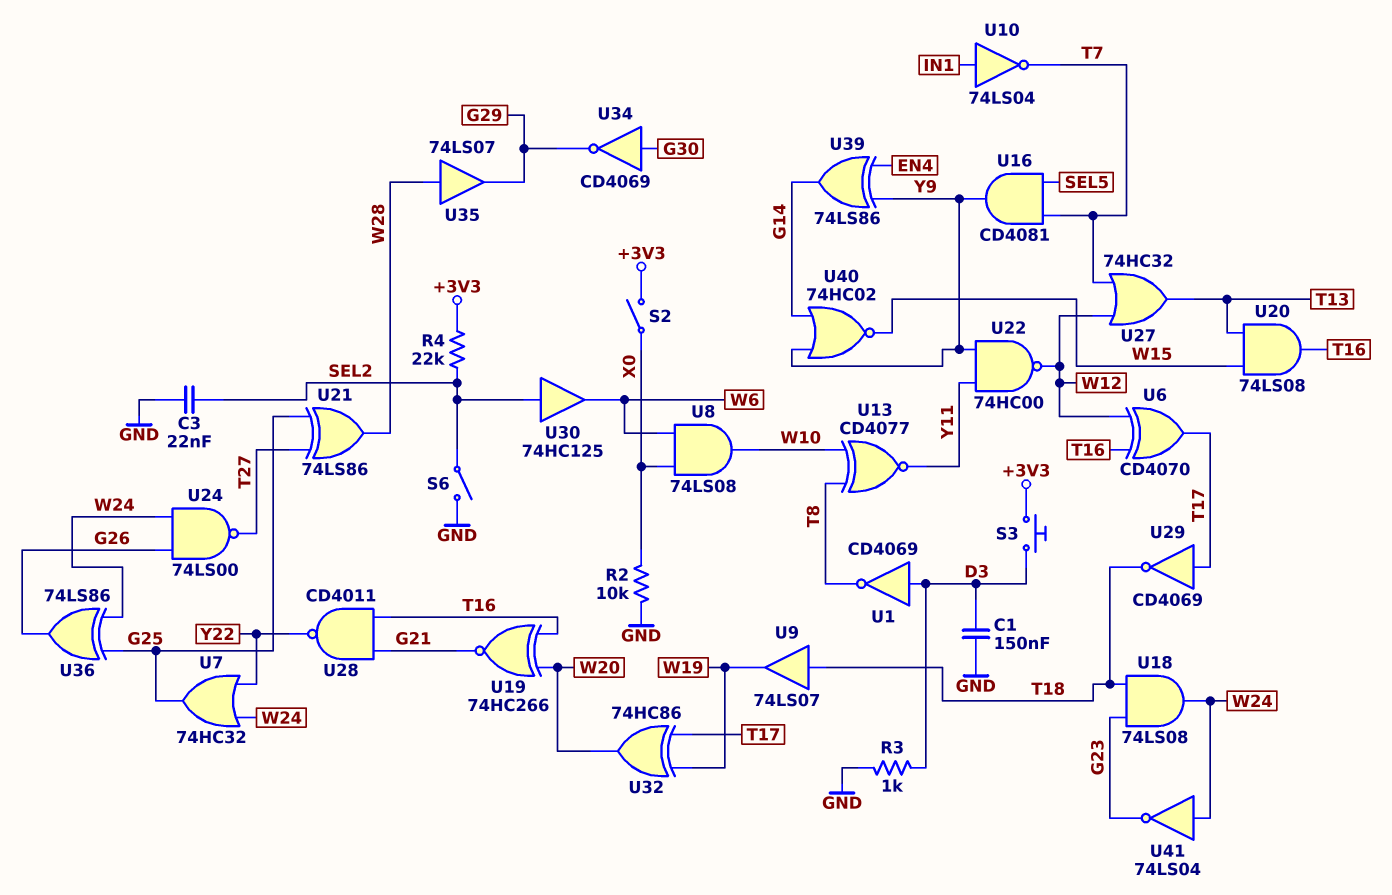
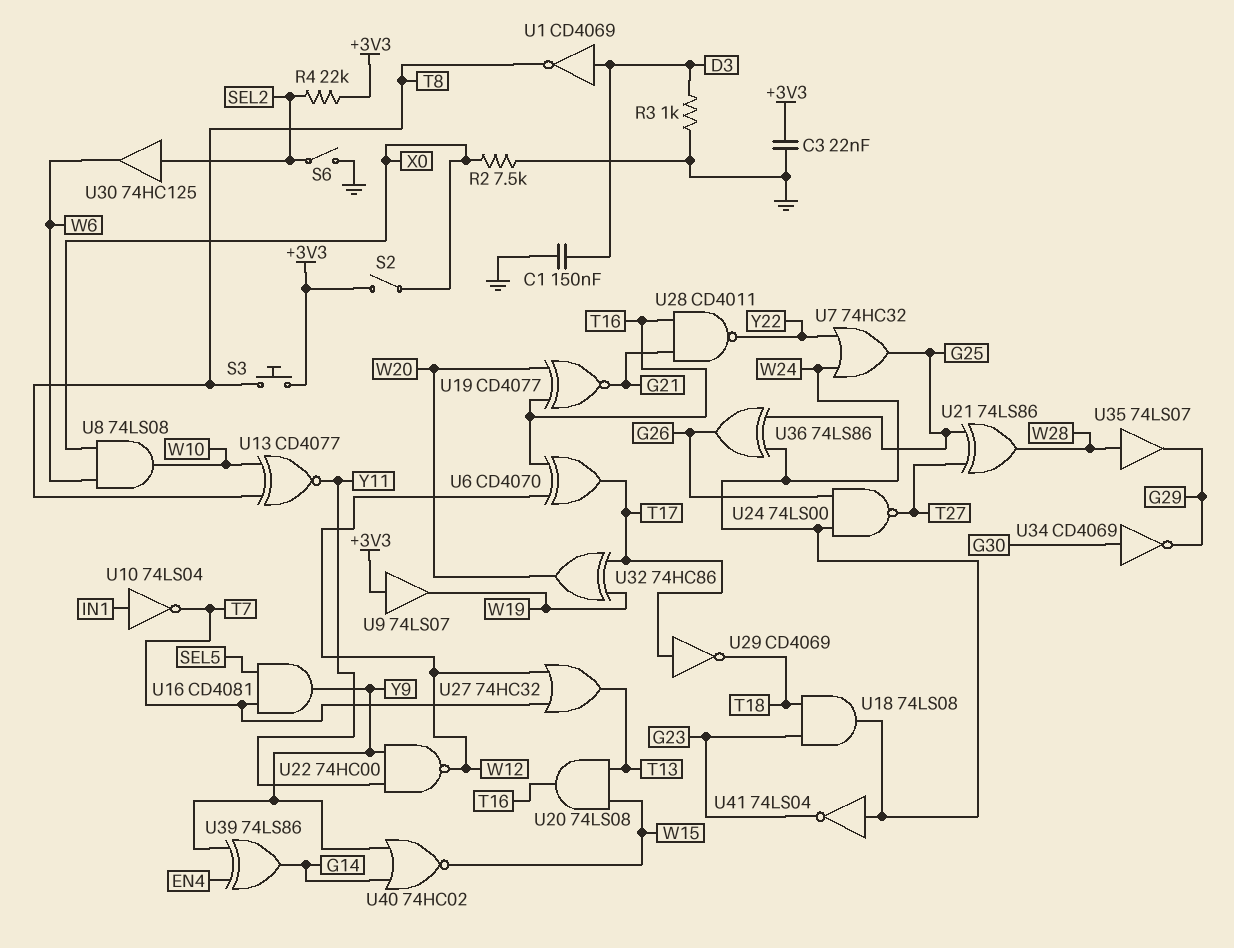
C3: 22nF (GND, SEL2) -> 22nF (+3V3, GND)
R2: 10k (GND, X0) -> 7.5k (GND, X0)
S3: button (+3V3, D3) -> button (+3V3, T8)
U9: buffer 74LS07 (in T18, out W19) -> buffer 74LS07 (in +3V3, out W19)
U19: XNOR 74HC266 (in T16, in W20, out G21) -> XNOR CD4077 (in T16, in W20, out G21)

